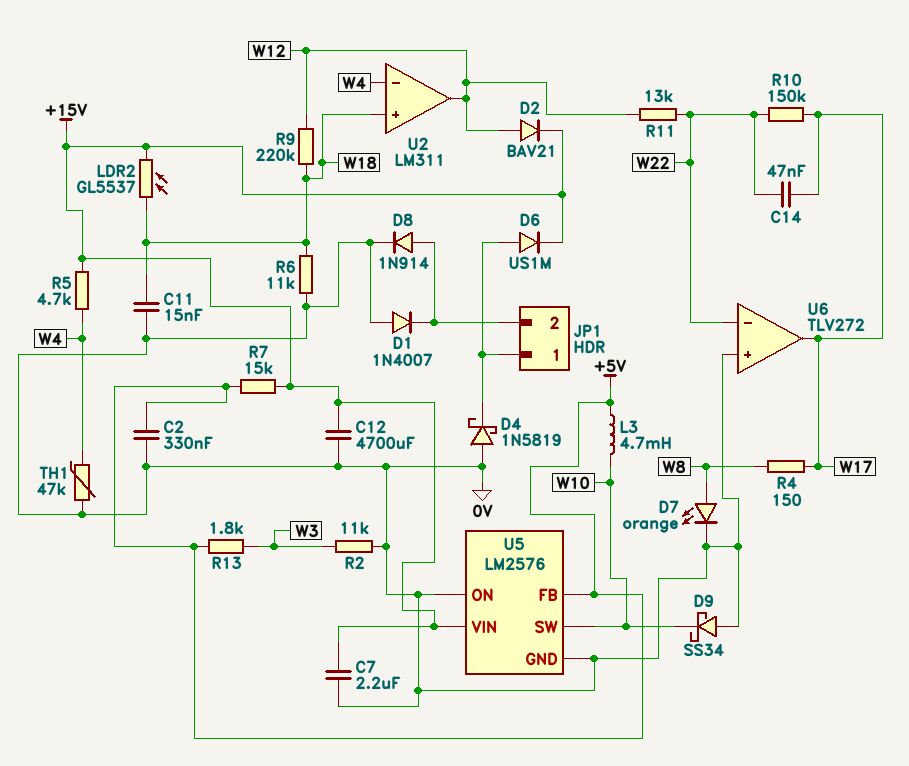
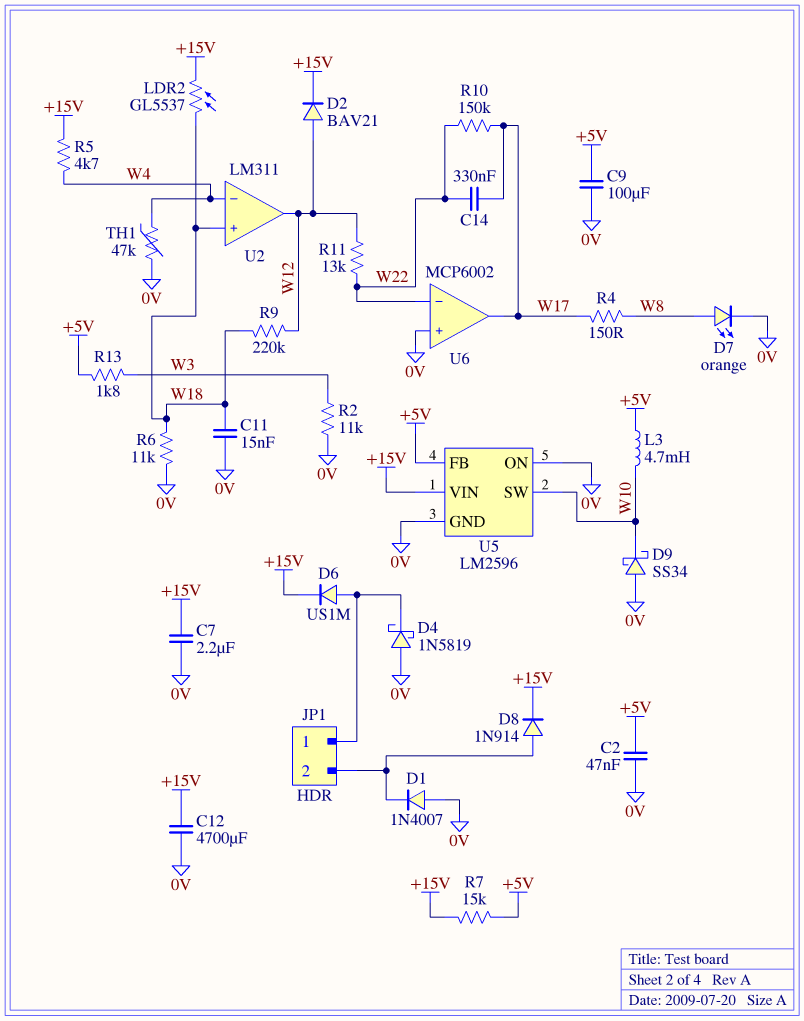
C2: 330nF (+5V, 0V) -> 47nF (+5V, 0V)
C9: none -> 100uF (+5V, 0V)
C14: 47nF (W17, W22) -> 330nF (W17, W22)
D8: diode 1N914 (A JP1/2, K 0V) -> diode 1N914 (A JP1/2, K +15V)
U5: LM2576 -> LM2596
U6: TLV272 -> MCP6002

